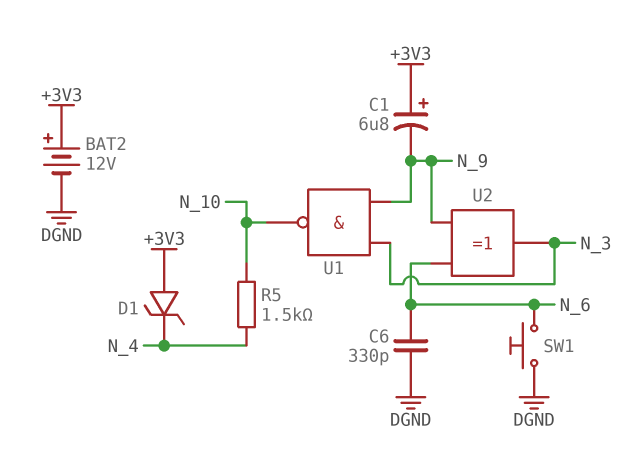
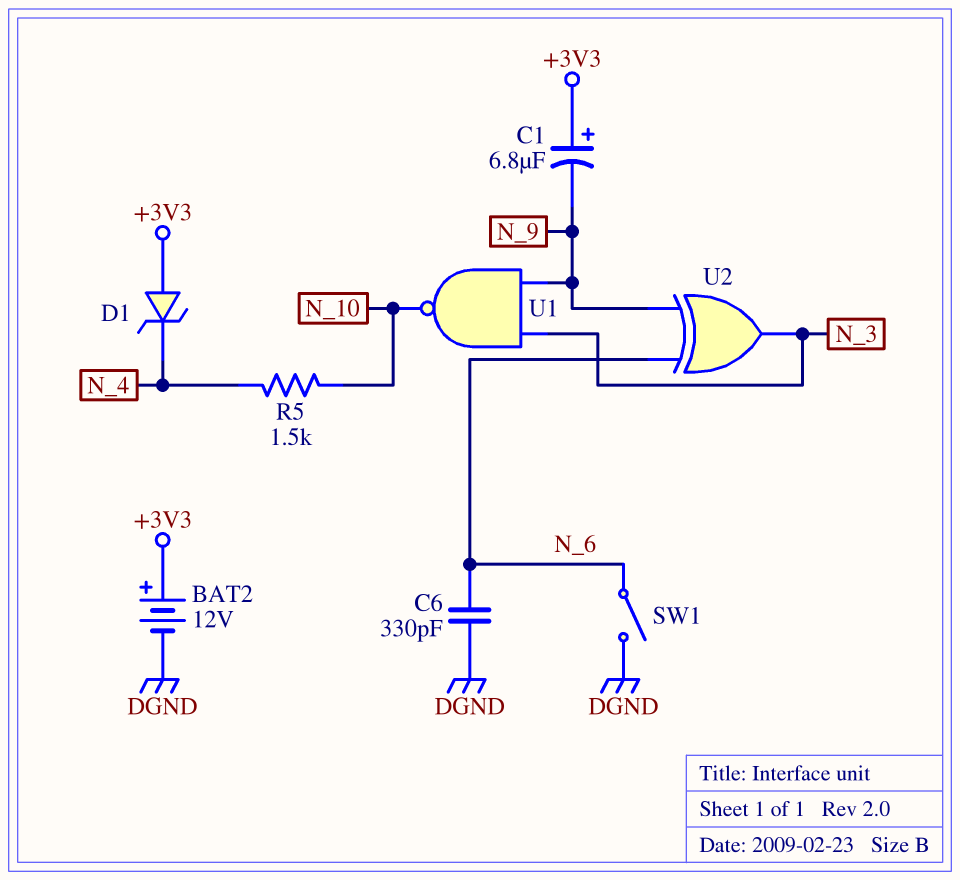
SW1: button (DGND, N_6) -> switch (DGND, N_6)

